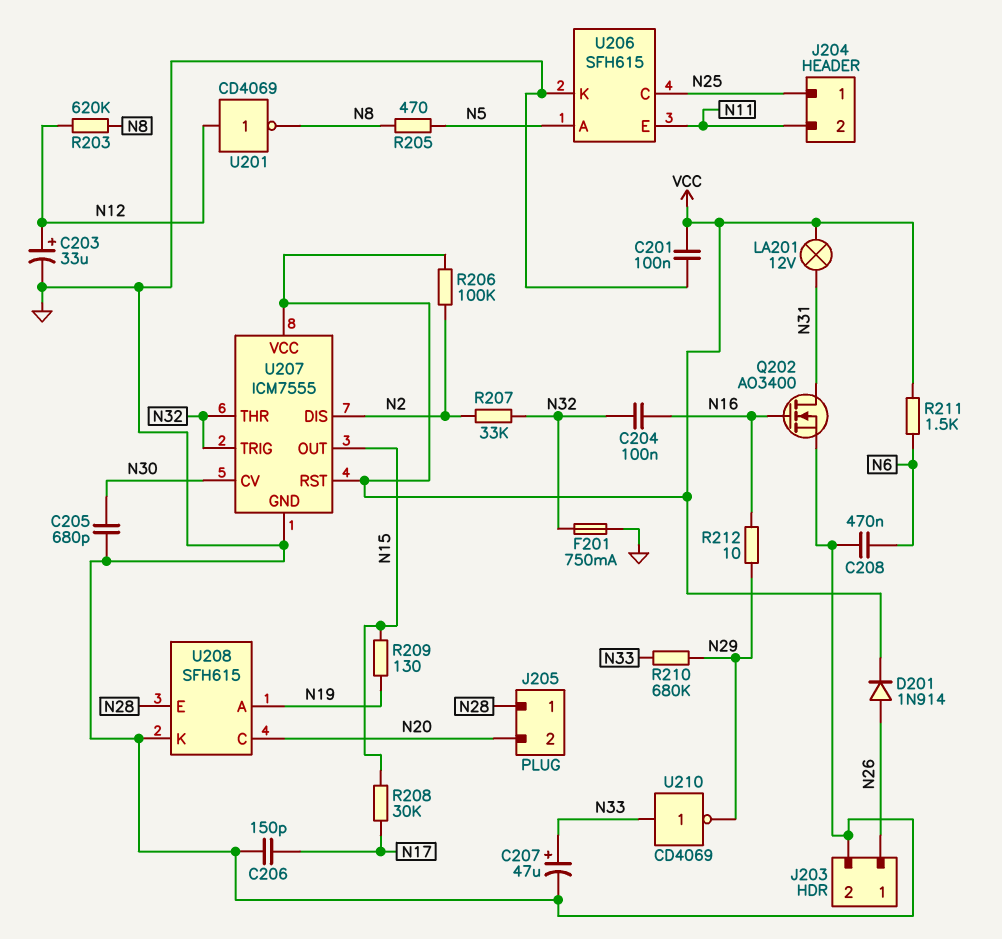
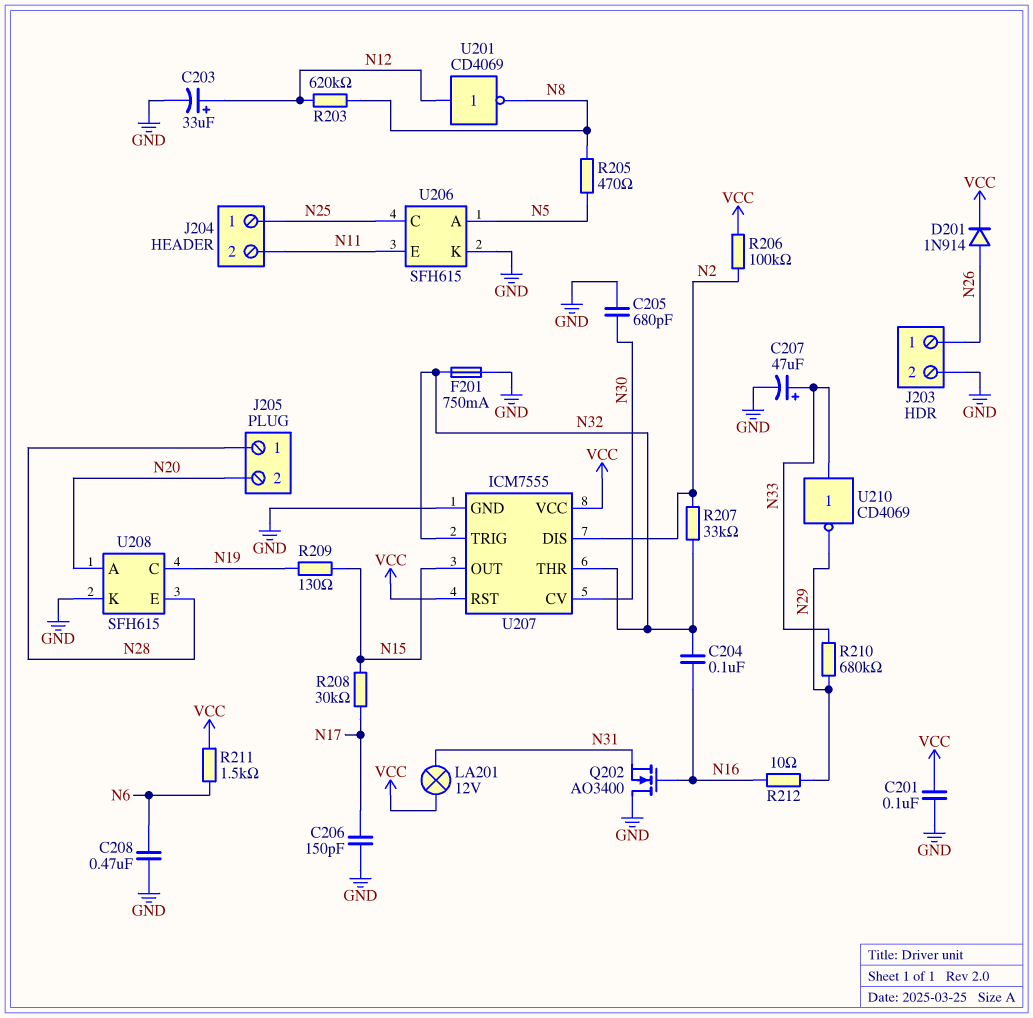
Q202: NMOS AO3400 (G N16, D N31, S GND) -> NMOS AO3400 (G N16, D GND, S N31)
U208 pin A: N19 -> N20
U208 pin C: N20 -> N19

